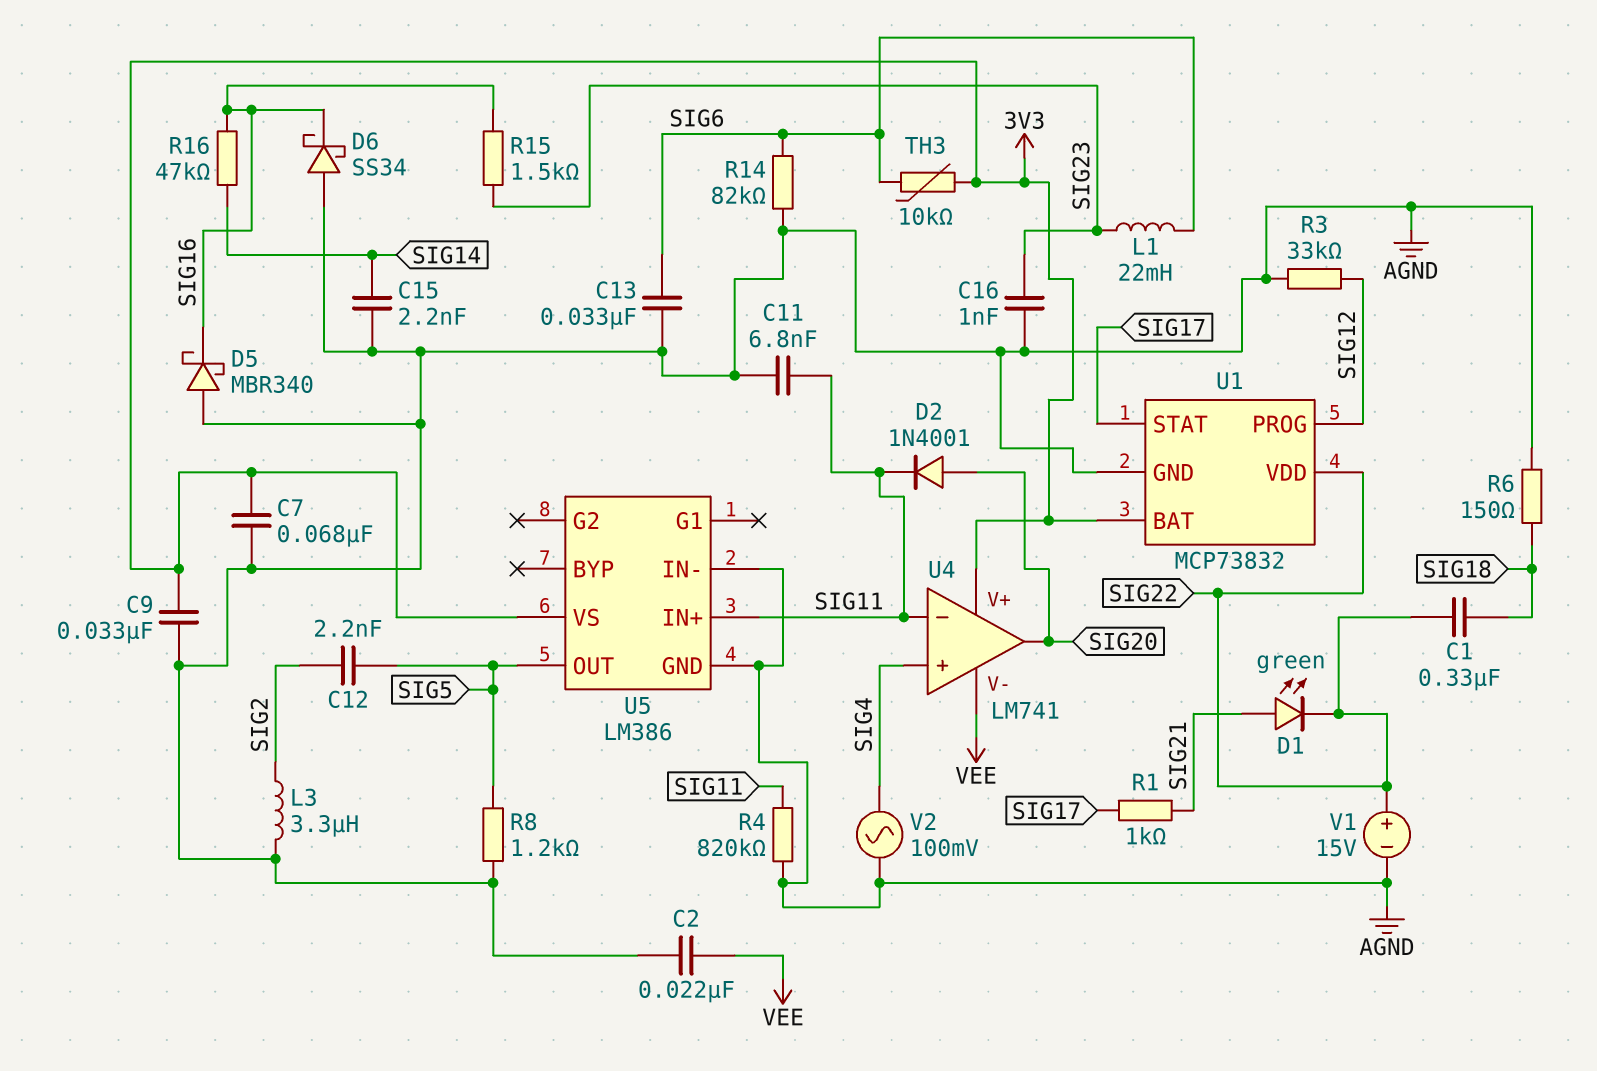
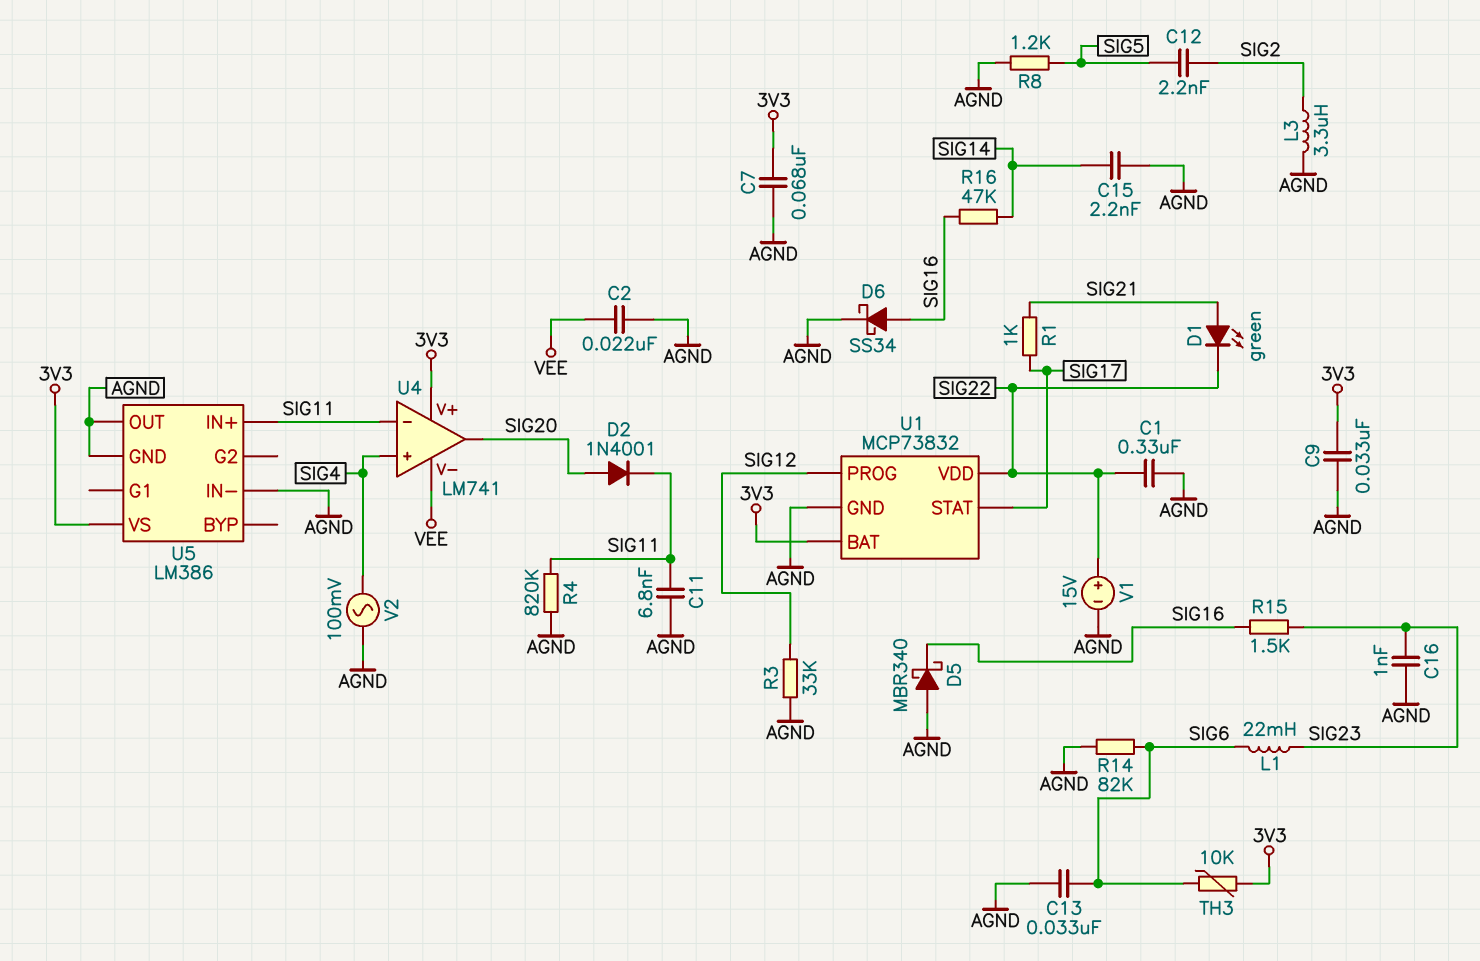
C1: 330nF (SIG18, SIG22) -> 330nF (AGND, SIG22)
D6: schottky SS34 (A AGND, K SIG16) -> schottky SS34 (A SIG16, K AGND)
R6: 150 (AGND, SIG18) -> none
U5 pin OUT: SIG5 -> AGND

